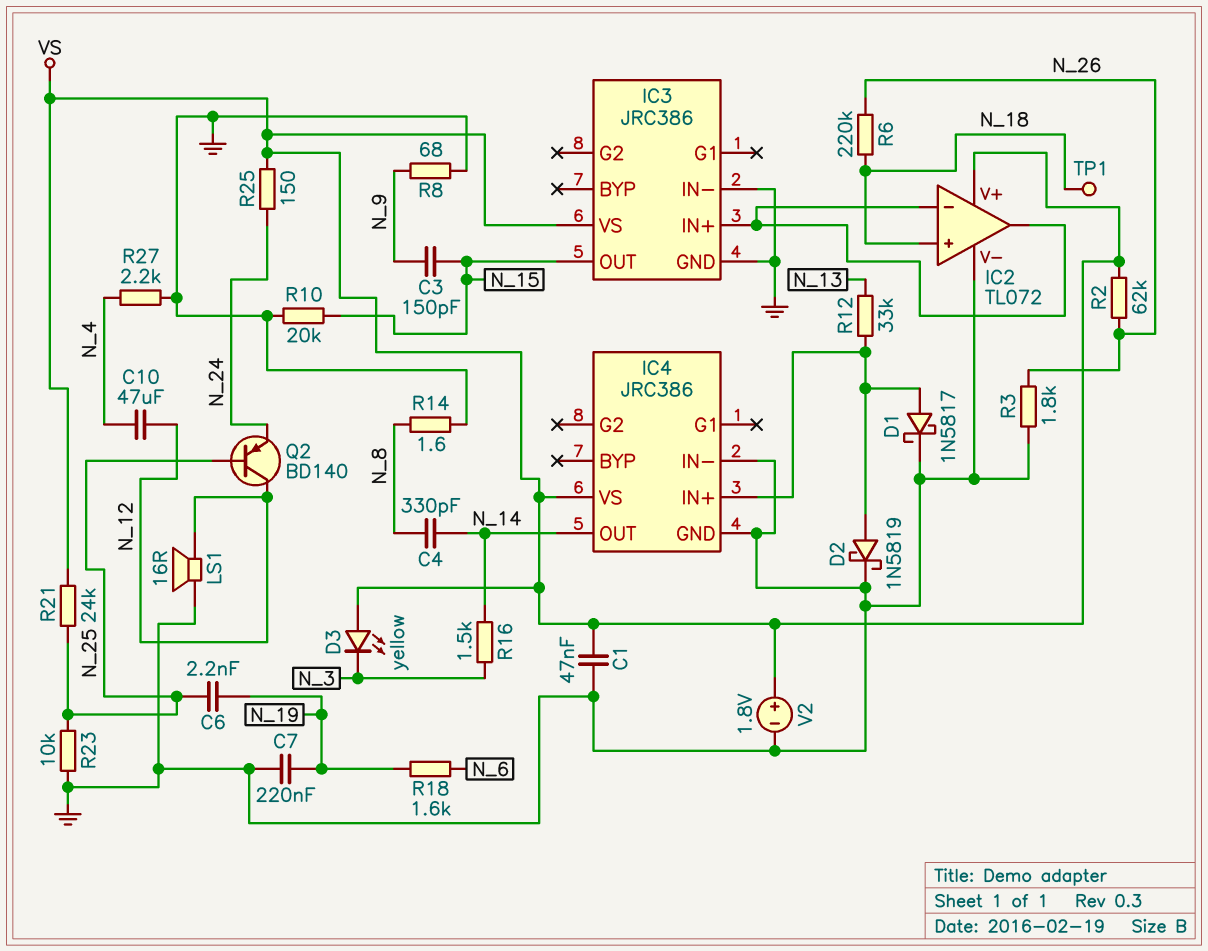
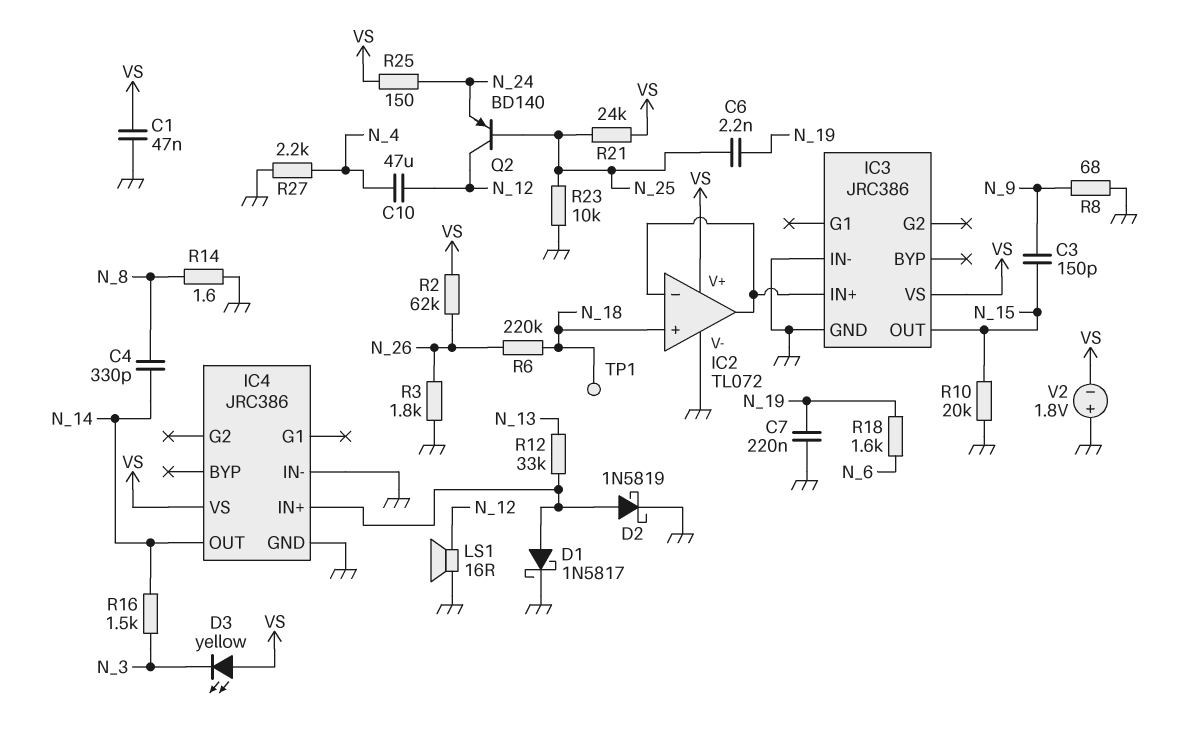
V2: 1.8V (plus VS, minus GND) -> 1.8V (plus GND, minus VS)

